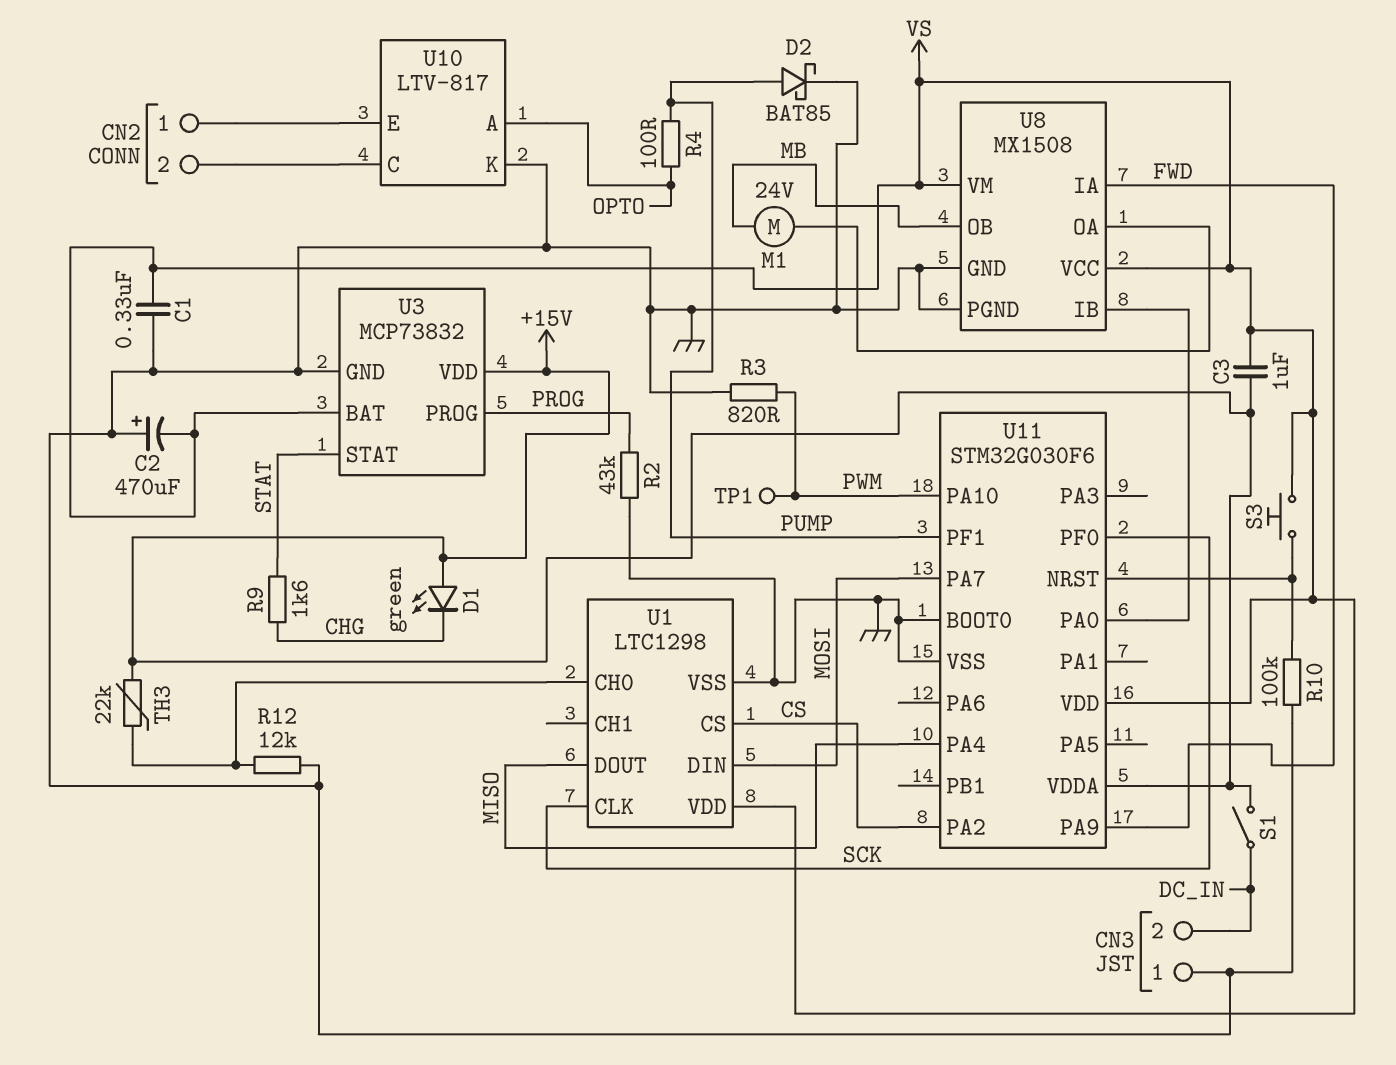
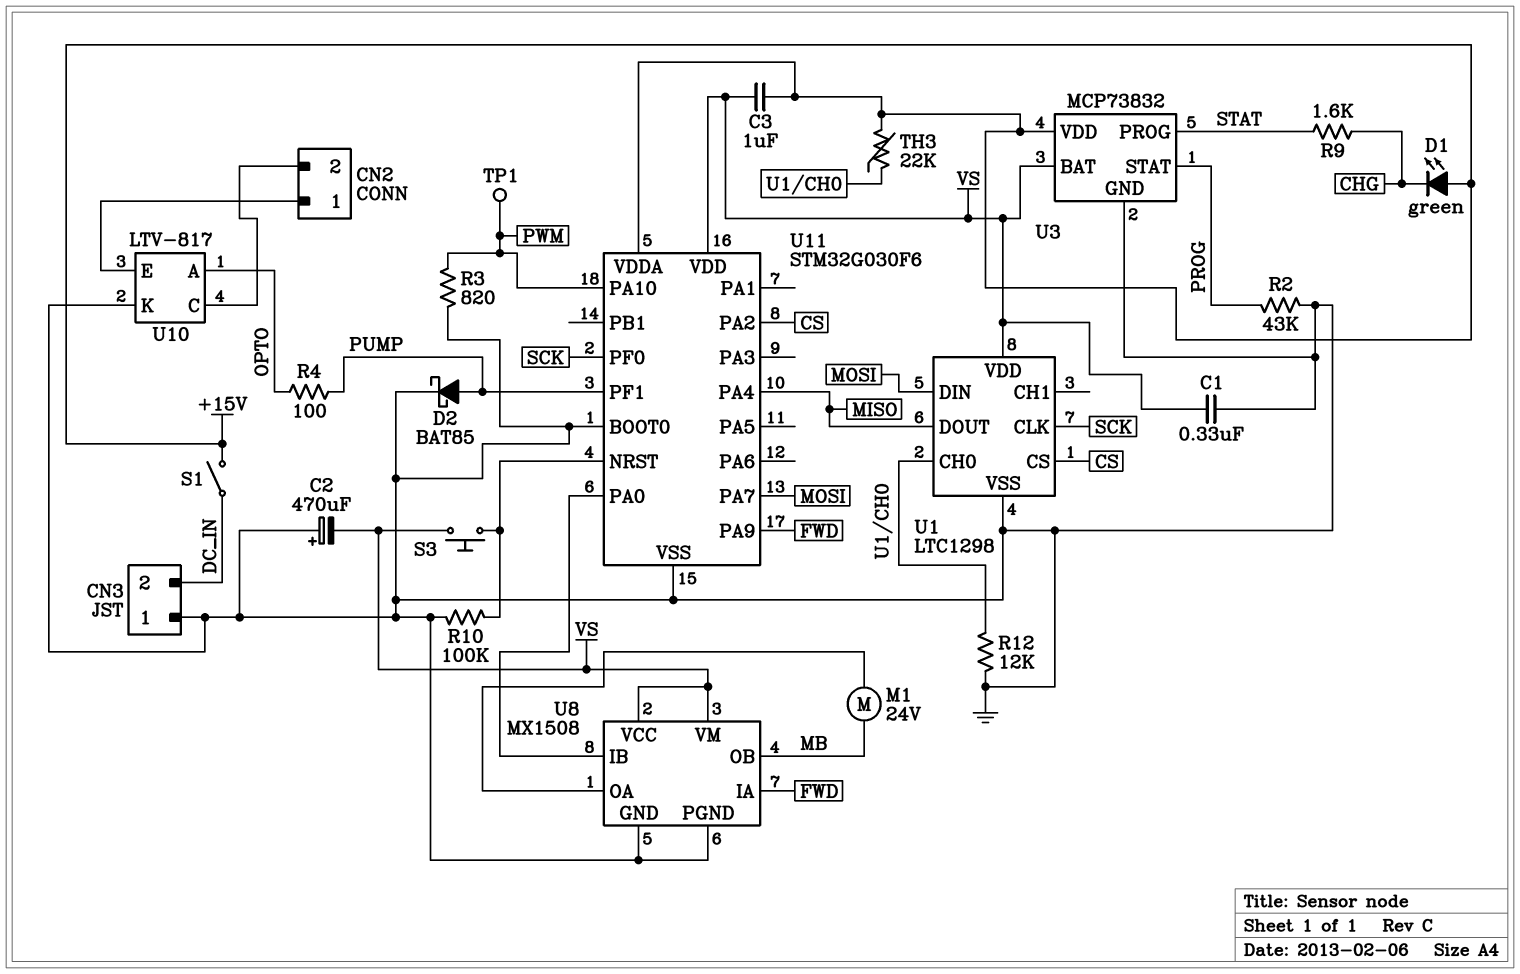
U3 pin PROG: PROG -> STAT
U3 pin STAT: STAT -> PROG

